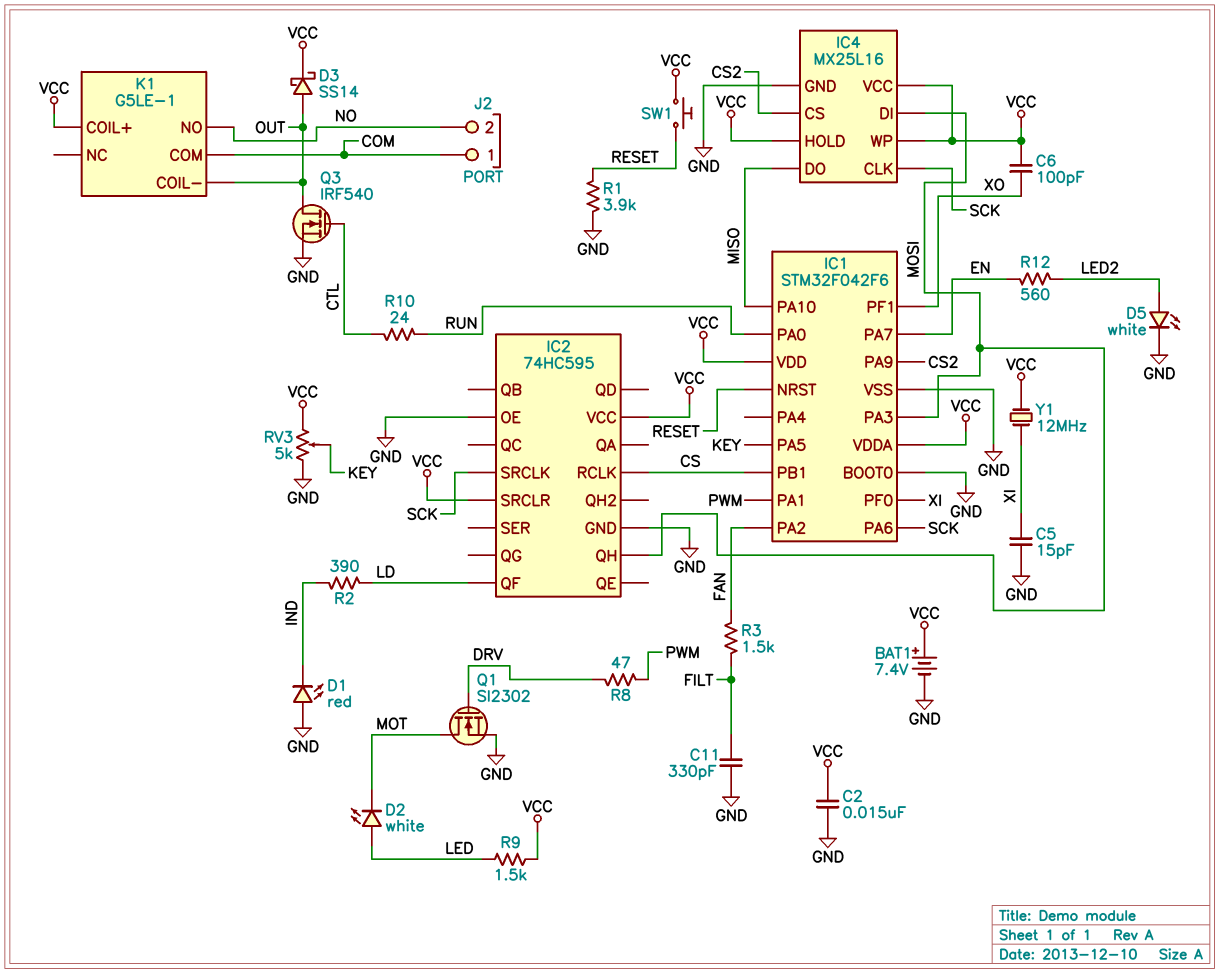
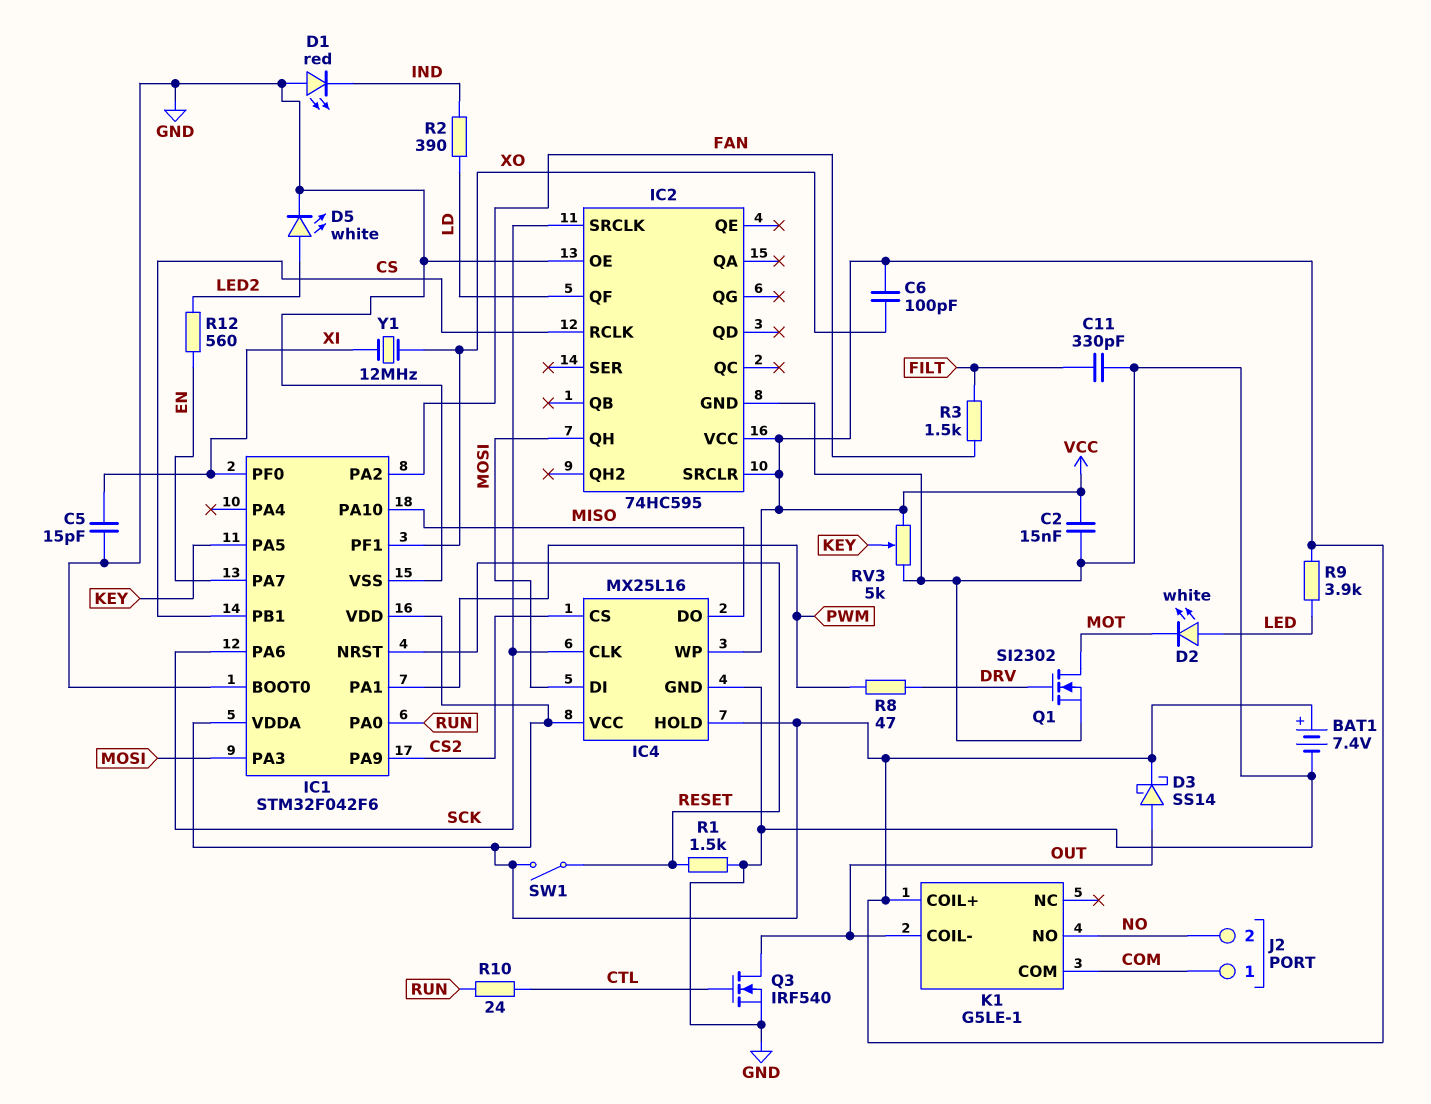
R1: 3.9k (GND, RESET) -> 1.5k (GND, RESET)
R9: 1.5k (LED, VCC) -> 3.9k (LED, VCC)
SW1: button (RESET, VCC) -> switch (RESET, VCC)
Y1: 12MHz (VCC, XI) -> 12MHz (XI, XO)

